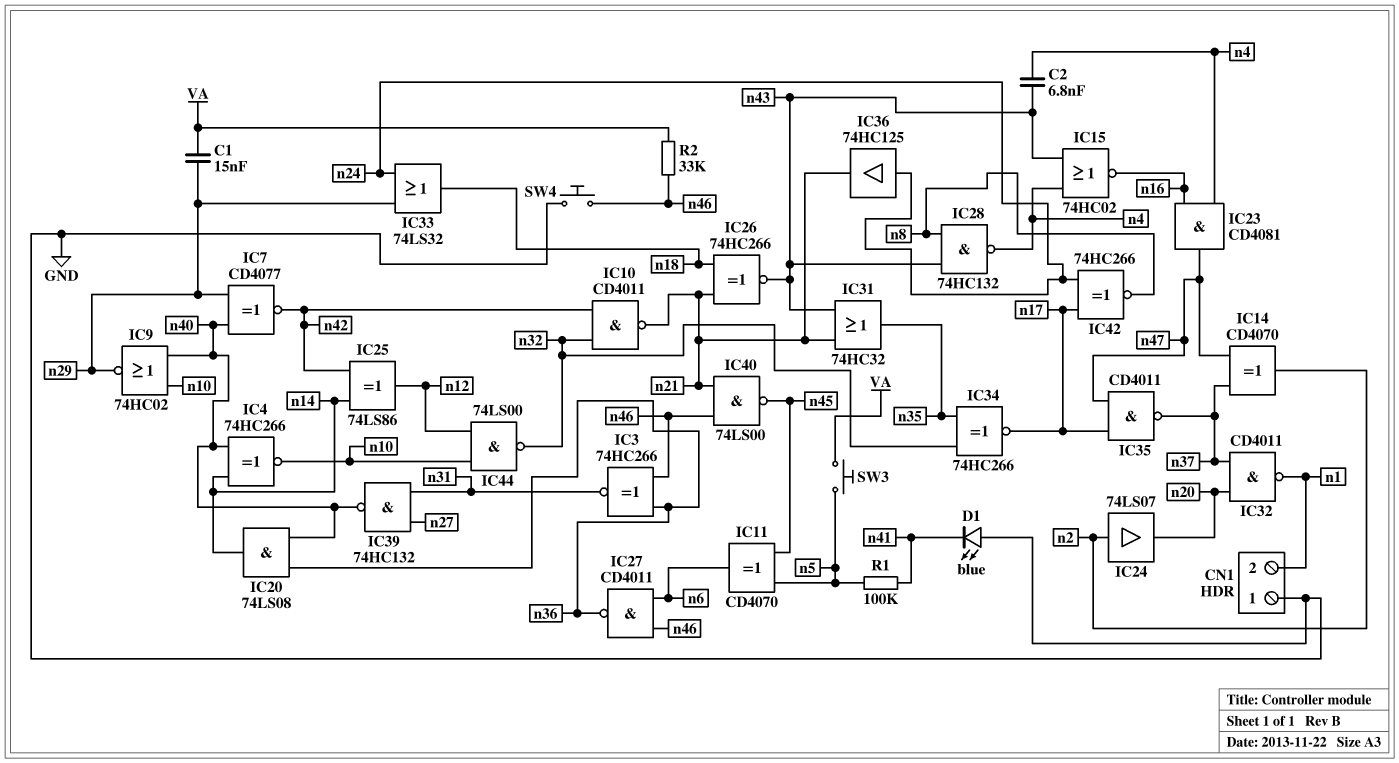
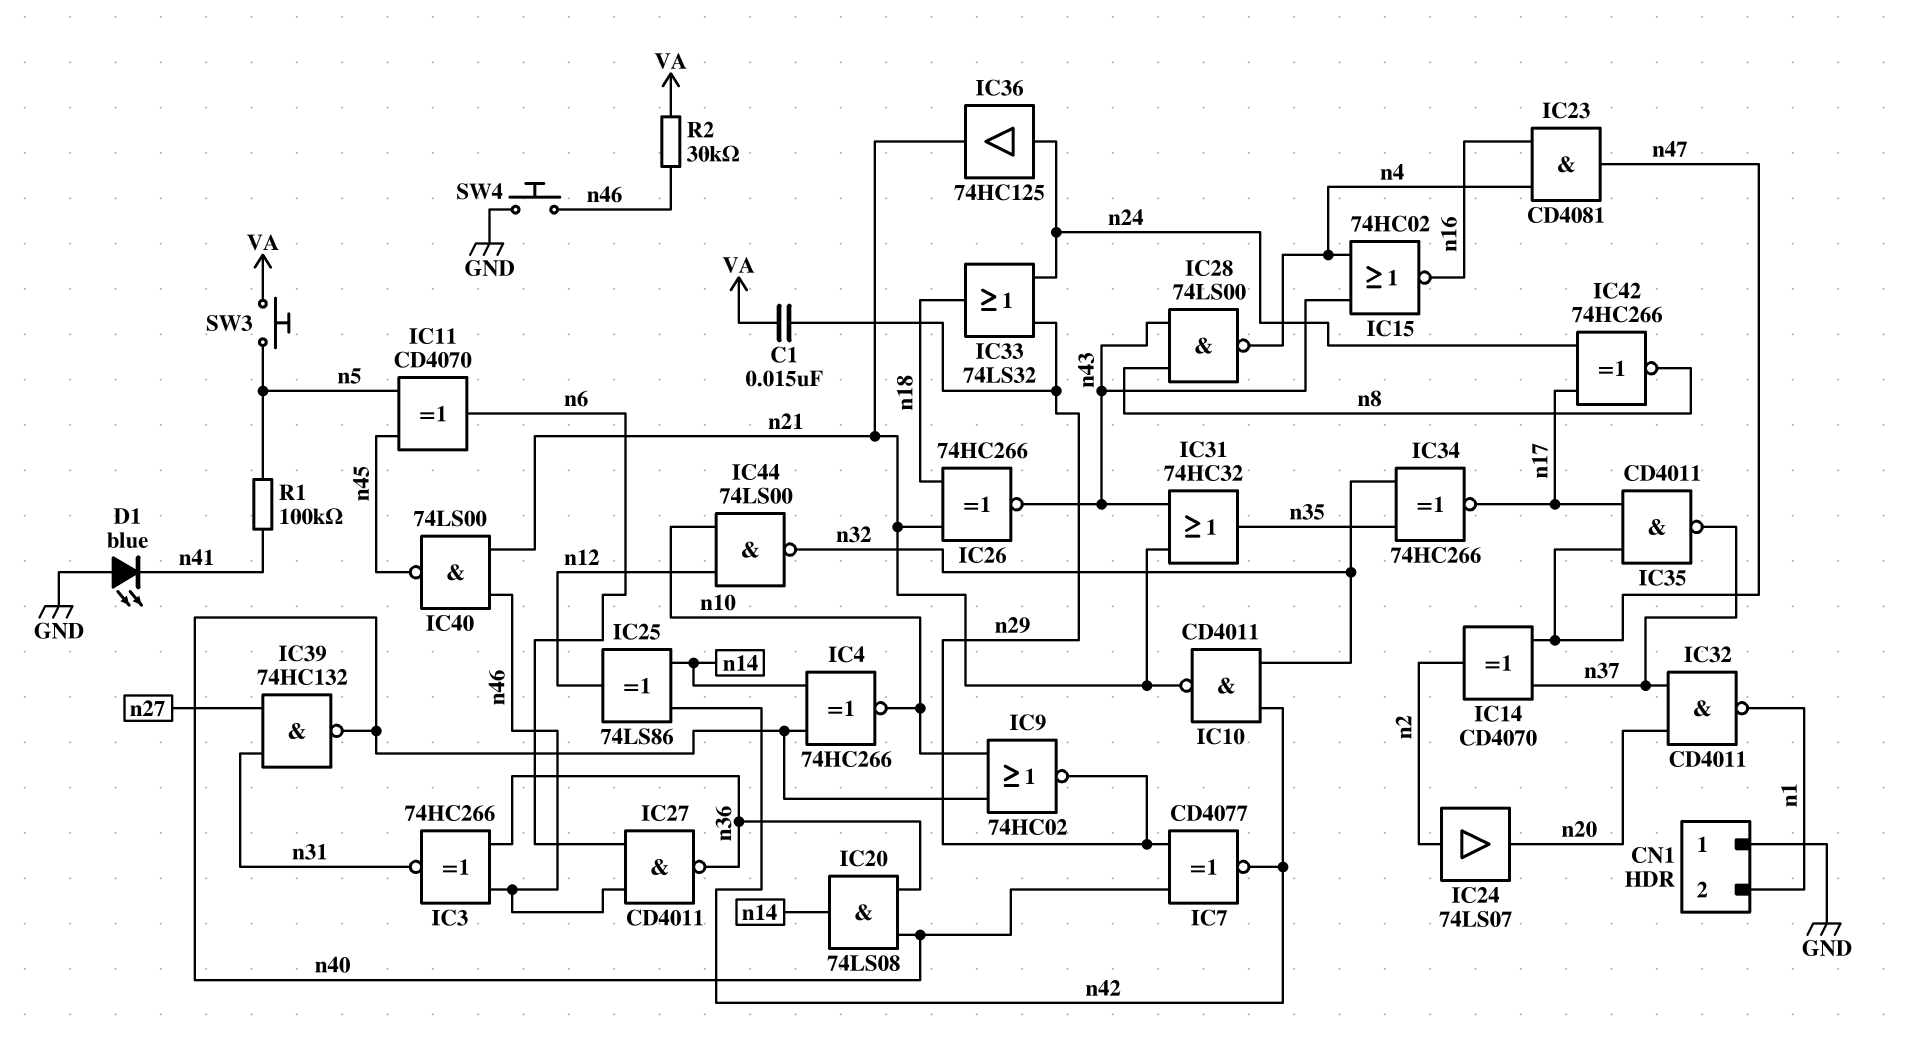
C2: 6.8nF (n4, n43) -> none
IC28: NAND 74HC132 (in n8, in n43, out n4) -> NAND 74LS00 (in n8, in n43, out n4)
R2: 33k (VA, n46) -> 30k (VA, n46)

